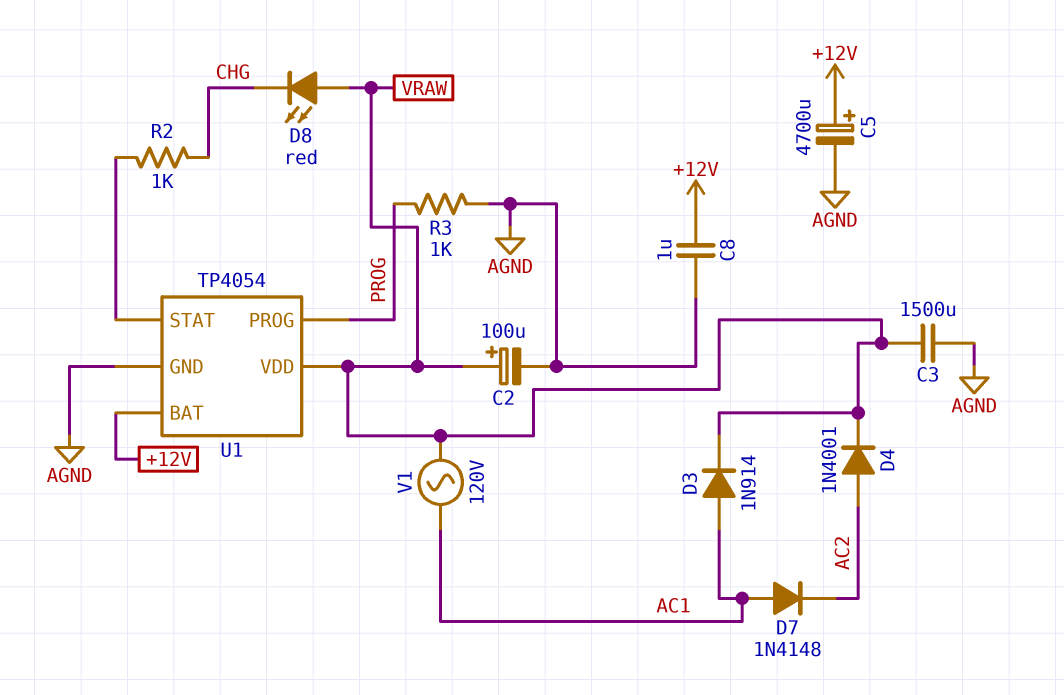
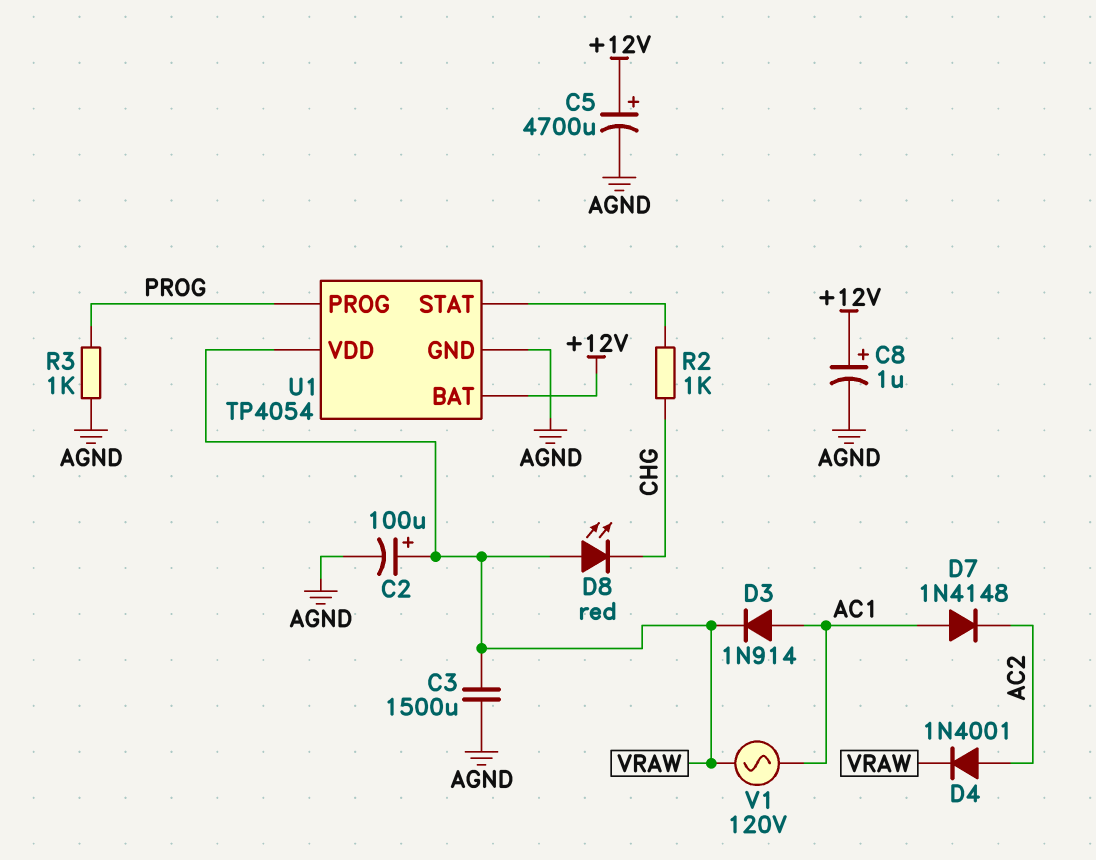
C8: 1uF (+12V, AGND) -> 1uF (plus +12V, minus AGND)

